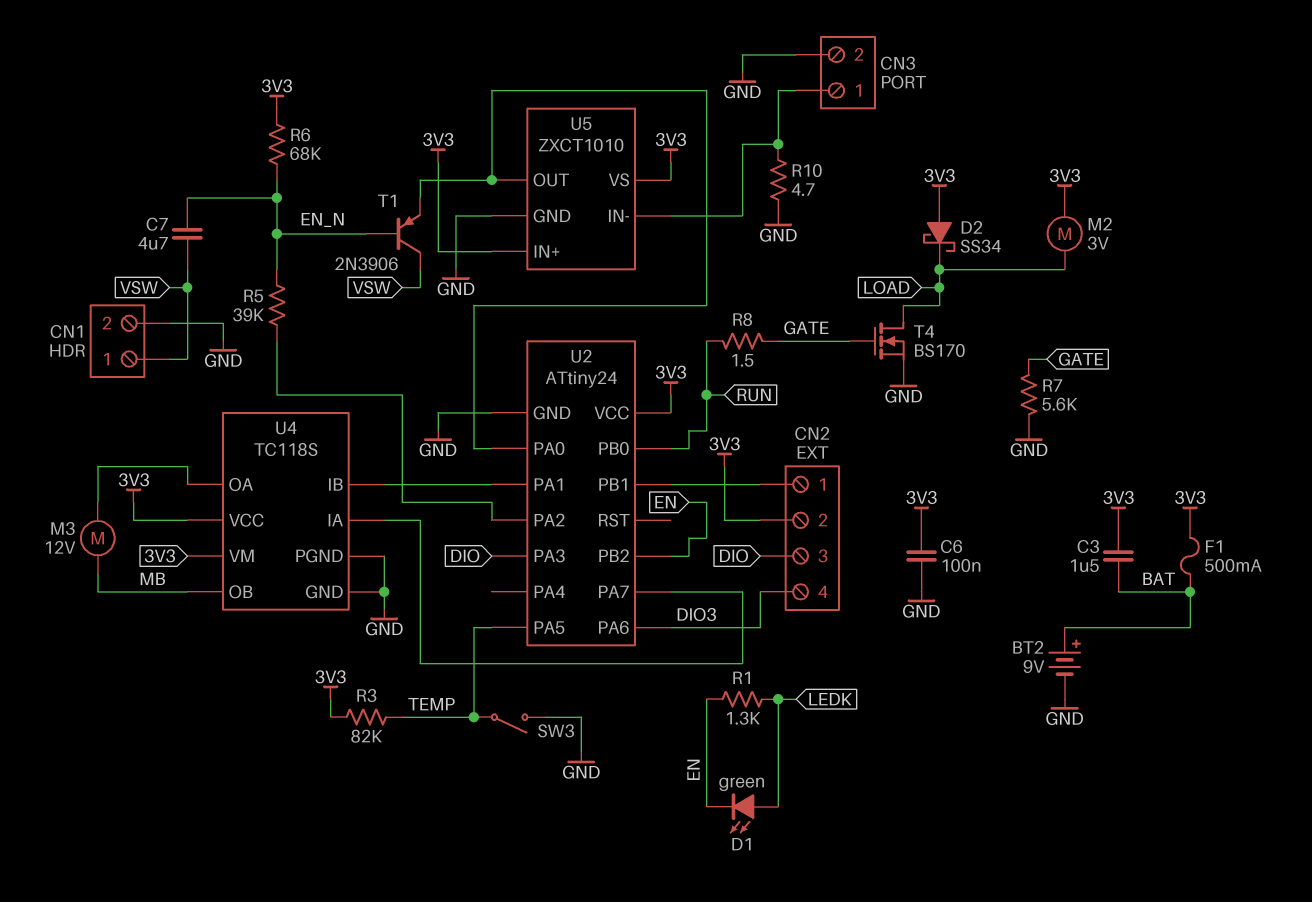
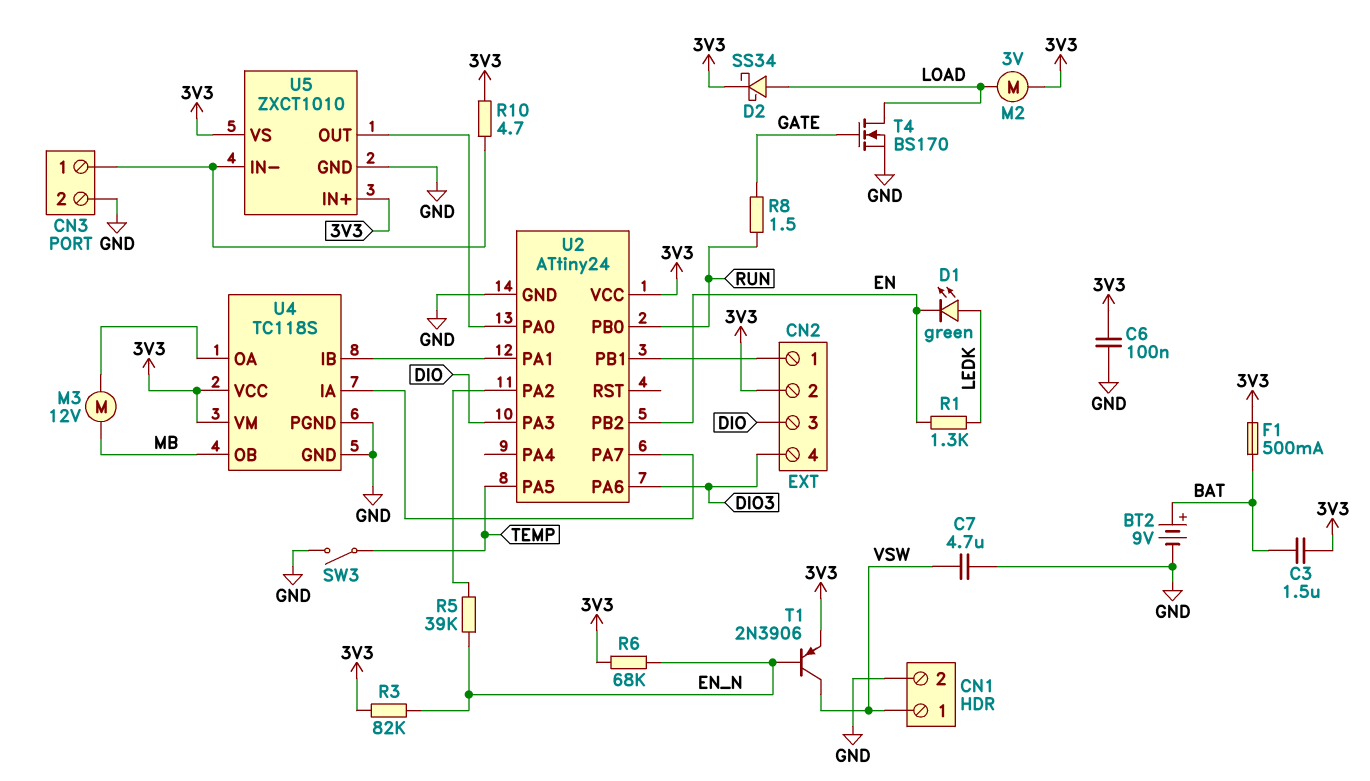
C7: 4.7uF (EN_N, VSW) -> 4.7uF (GND, VSW)
D2: schottky SS34 (A 3V3, K LOAD) -> schottky SS34 (A LOAD, K 3V3)
R3: 82k (3V3, TEMP) -> 82k (3V3, EN_N)
R7: 5.6k (GATE, GND) -> none
R10: 4.7 (CN3/1, GND) -> 4.7 (3V3, CN3/1)
T1: PNP 2N3906 (B EN_N, C VSW, E U2/PA0) -> PNP 2N3906 (B EN_N, C VSW, E 3V3)

